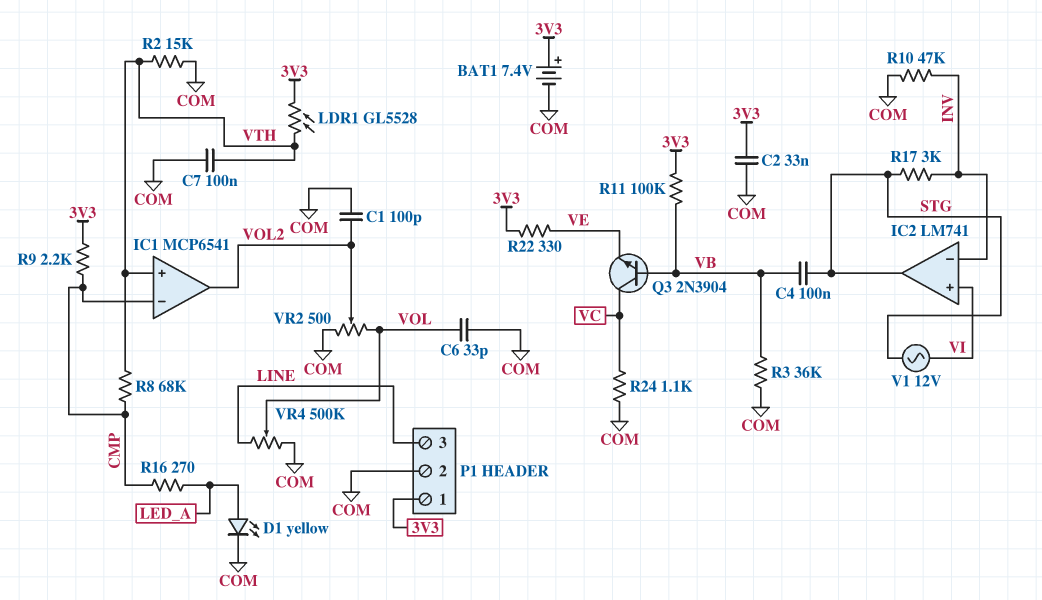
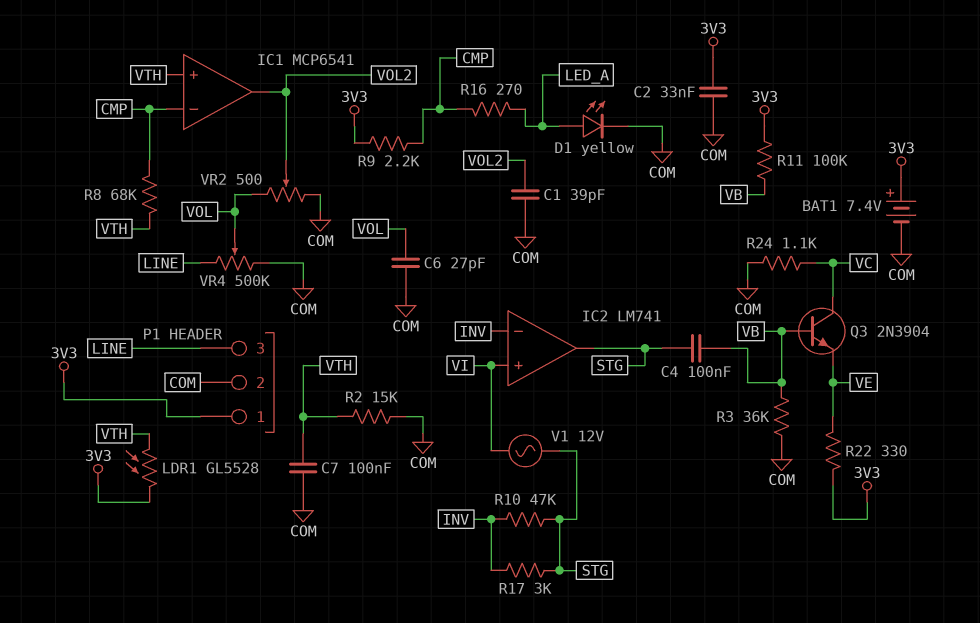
C1: 100pF (COM, VOL2) -> 39pF (COM, VOL2)
C6: 33pF (COM, VOL) -> 27pF (COM, VOL)
R10: 47k (COM, INV) -> 47k (INV, STG)

